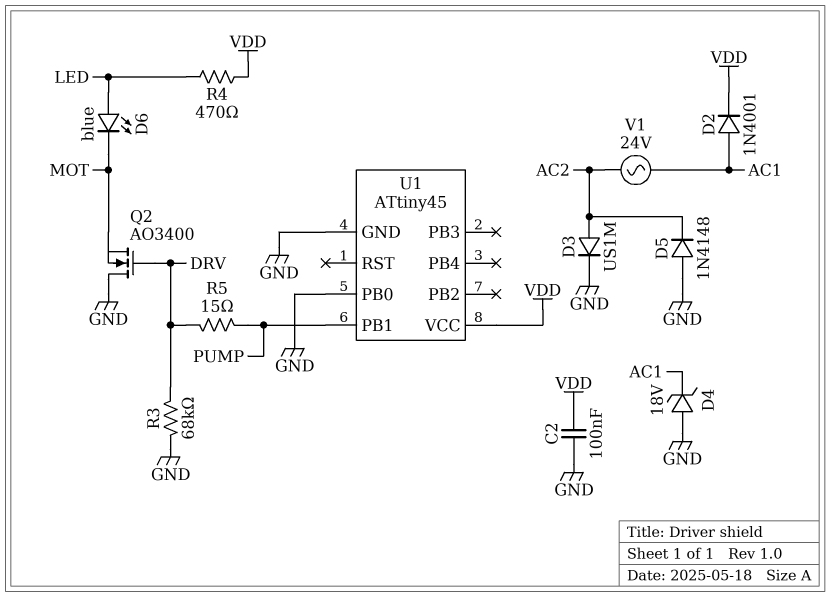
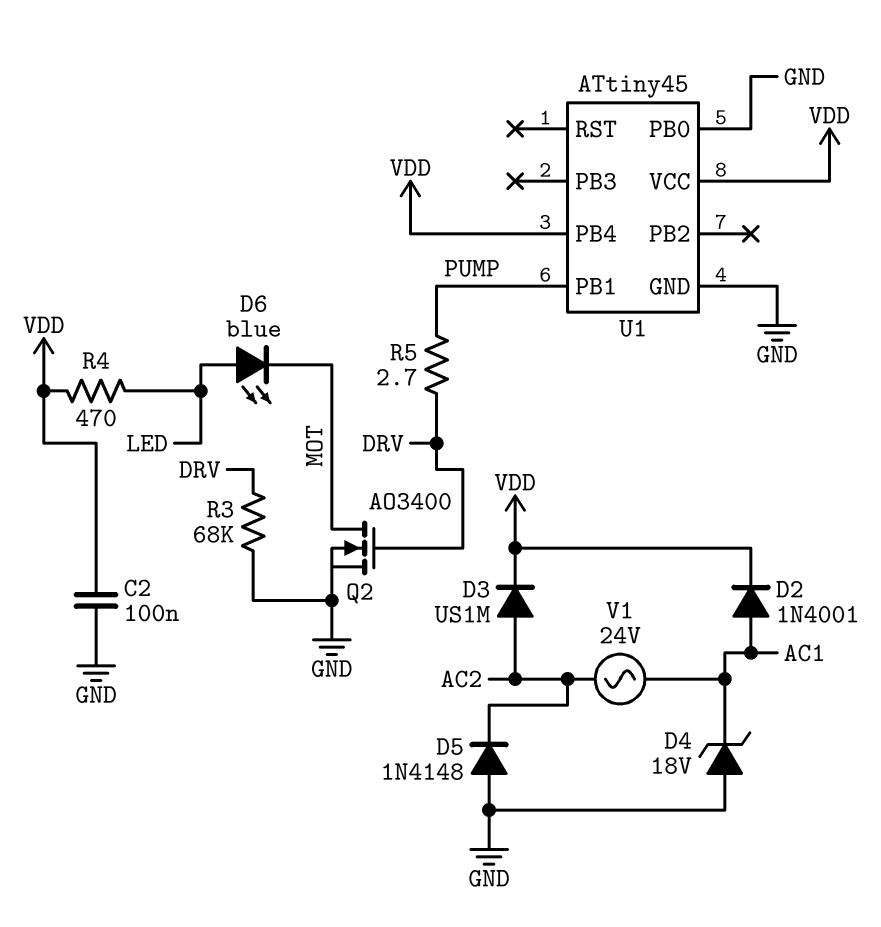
D3: diode US1M (A AC2, K GND) -> diode US1M (A AC2, K VDD)
Q2: NMOS AO3400 (G DRV, D GND, S MOT) -> NMOS AO3400 (G DRV, D MOT, S GND)
R5: 15 (DRV, PUMP) -> 2.7 (DRV, PUMP)
U1 pin PB4: none -> VDD

